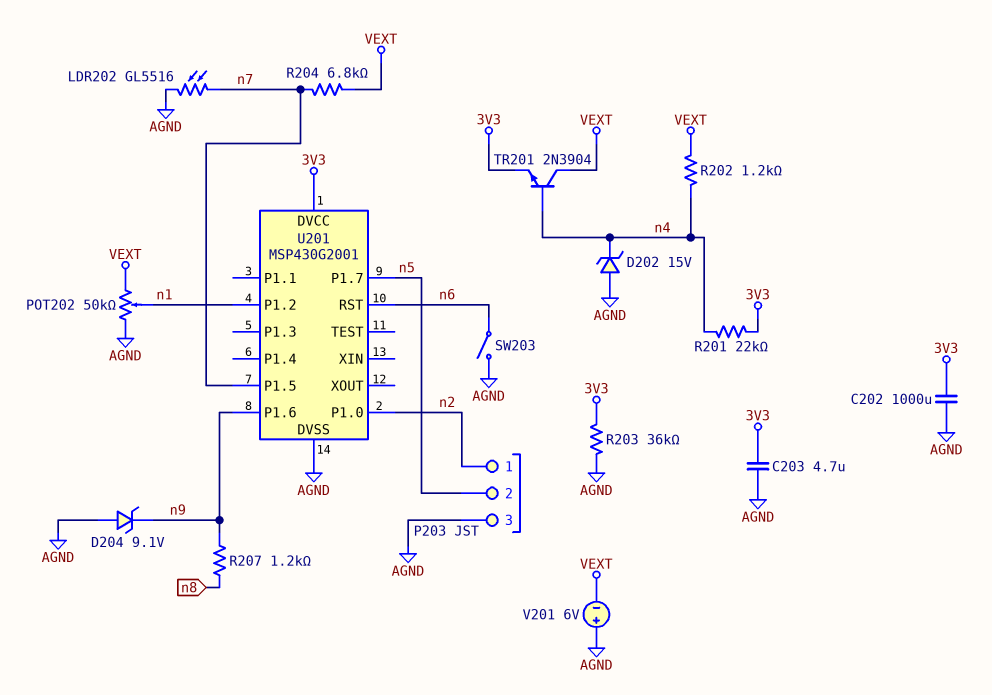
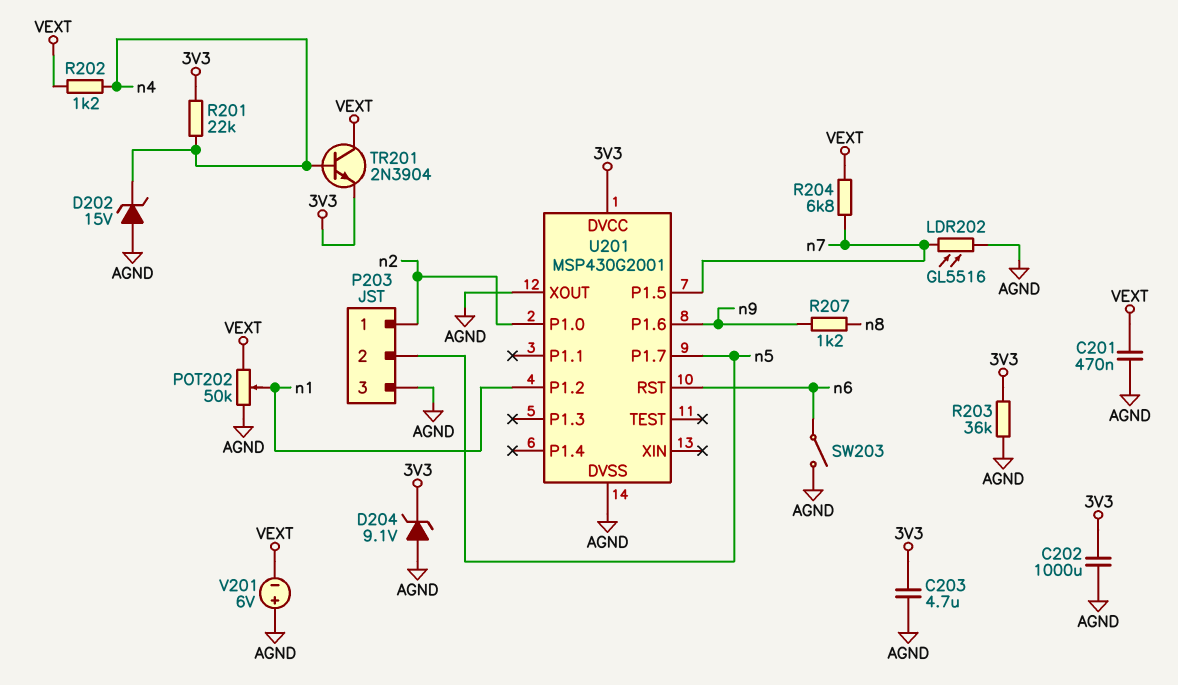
C201: none -> 470nF (AGND, VEXT)
D204: zener 9.1V (A AGND, K n9) -> zener 9.1V (A AGND, K 3V3)
U201 pin XOUT: none -> AGND

